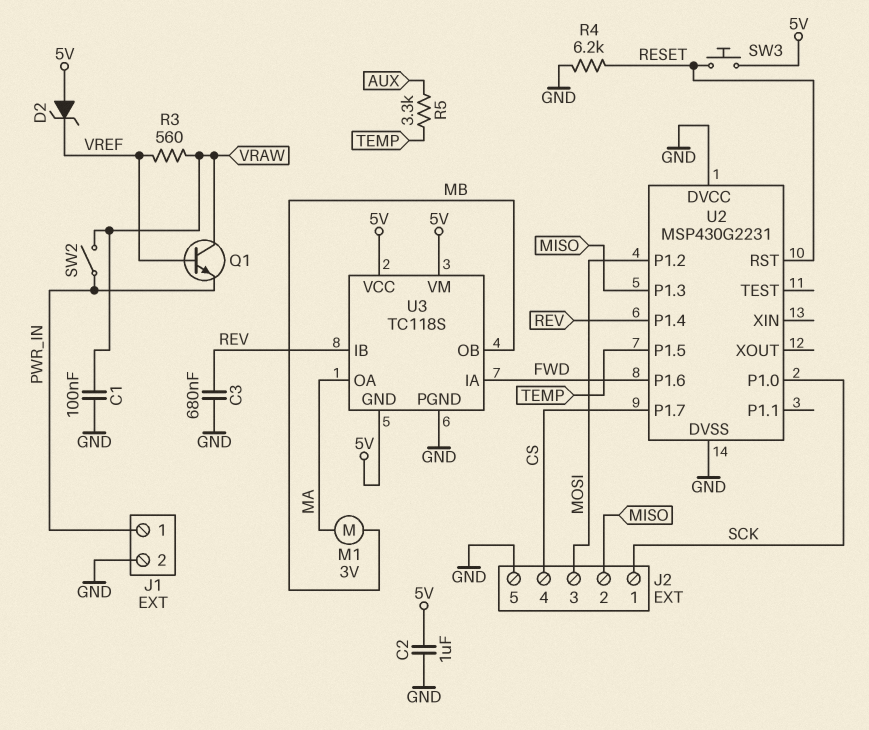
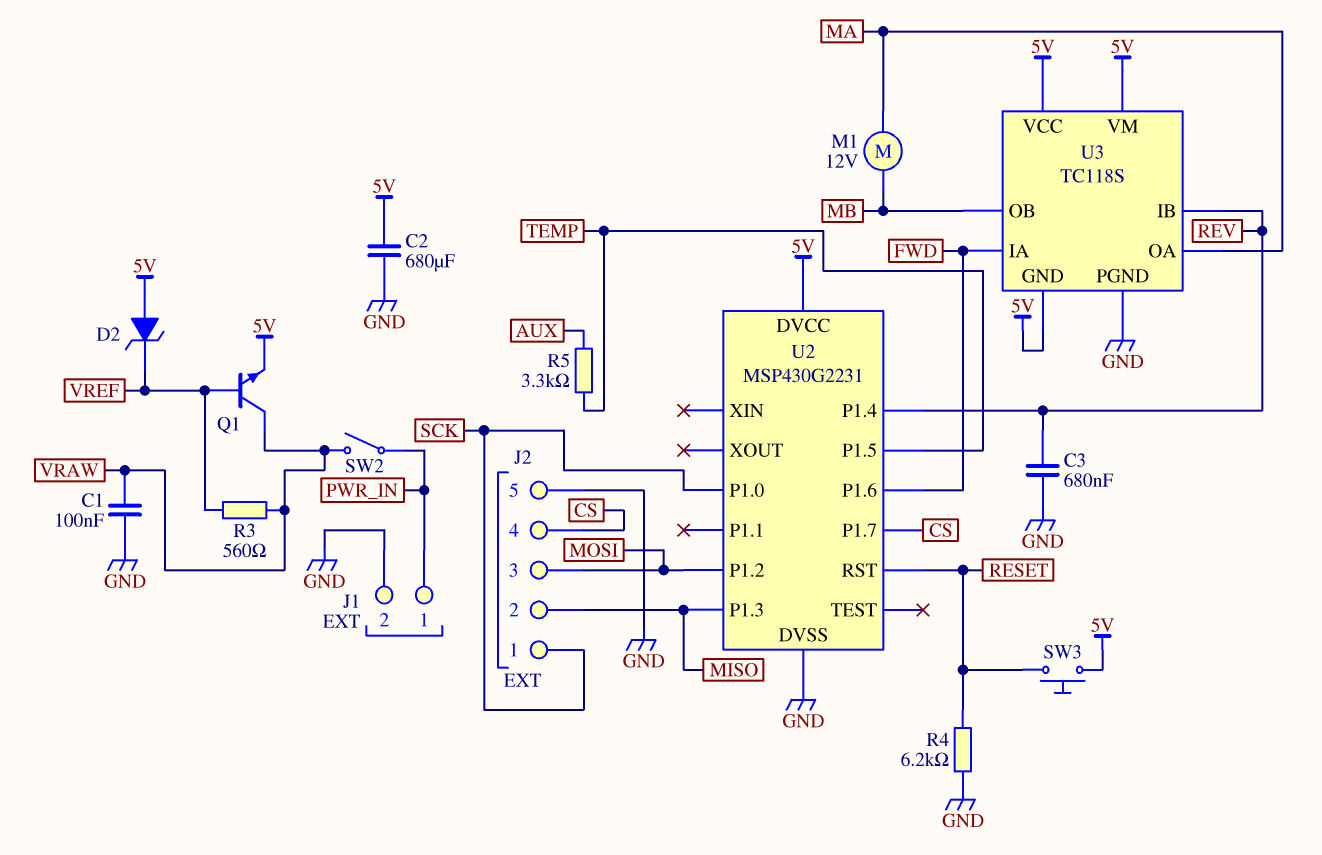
C2: 1uF (5V, GND) -> 680uF (5V, GND)
M1: motor 3V (MA, MB) -> motor 12V (MA, MB)
Q1: NPN (B VREF, C VRAW, E PWR_IN) -> NPN (B VREF, C VRAW, E 5V)
U2 pin DVCC: GND -> 5V

